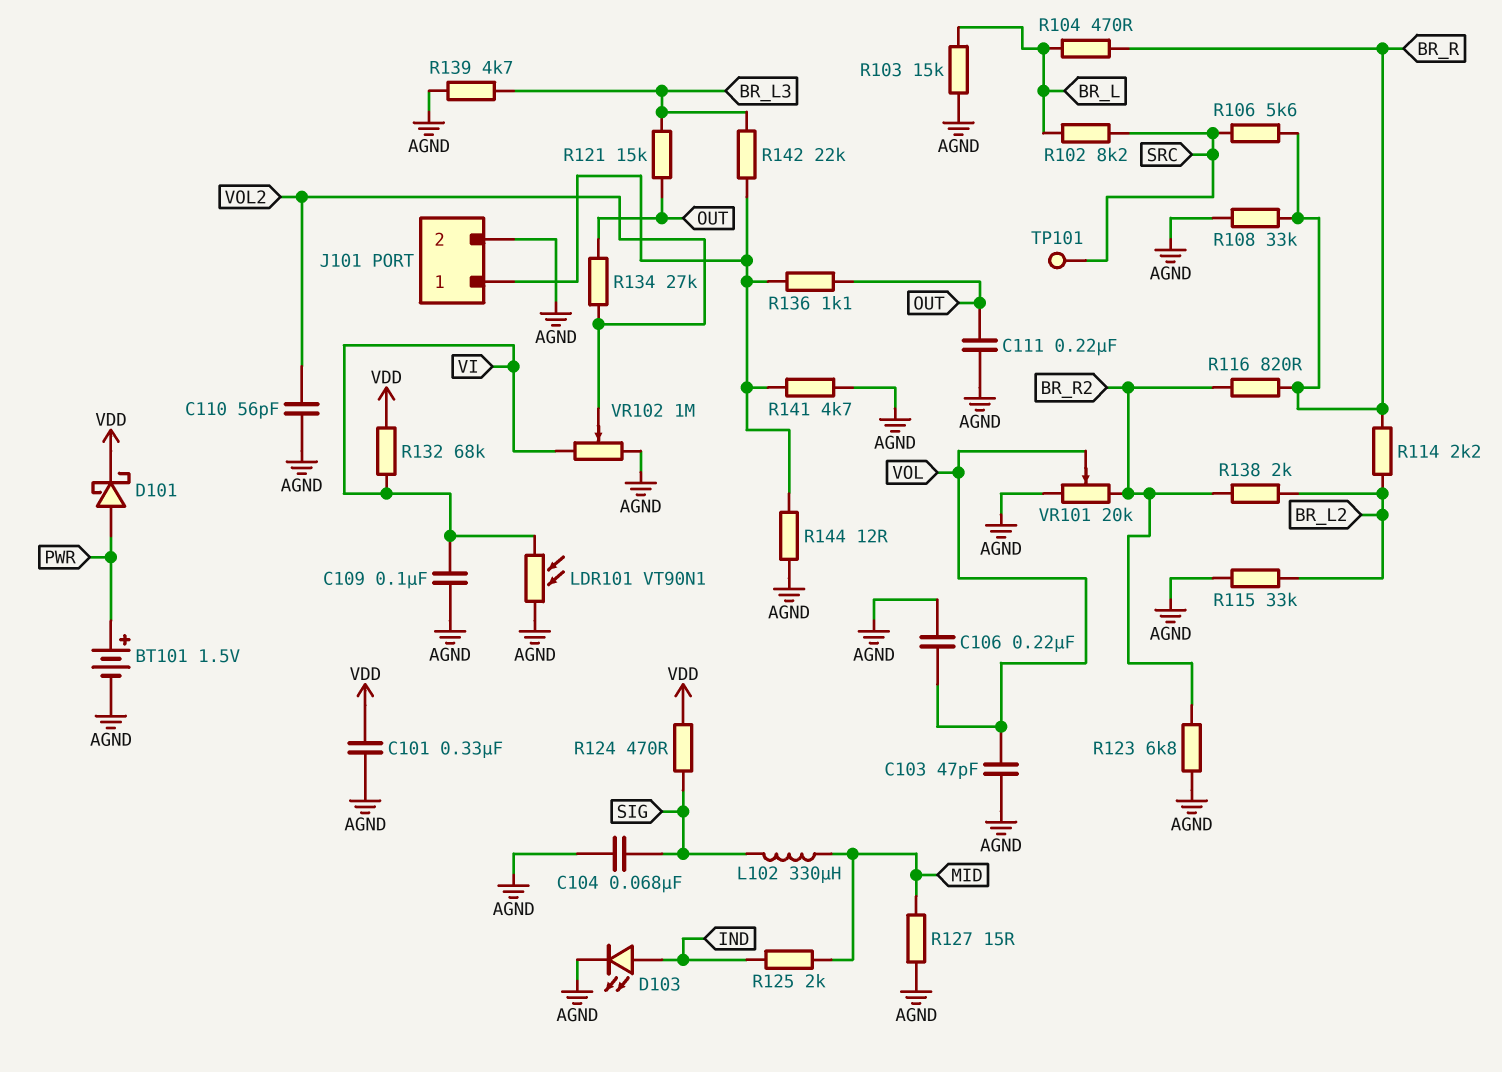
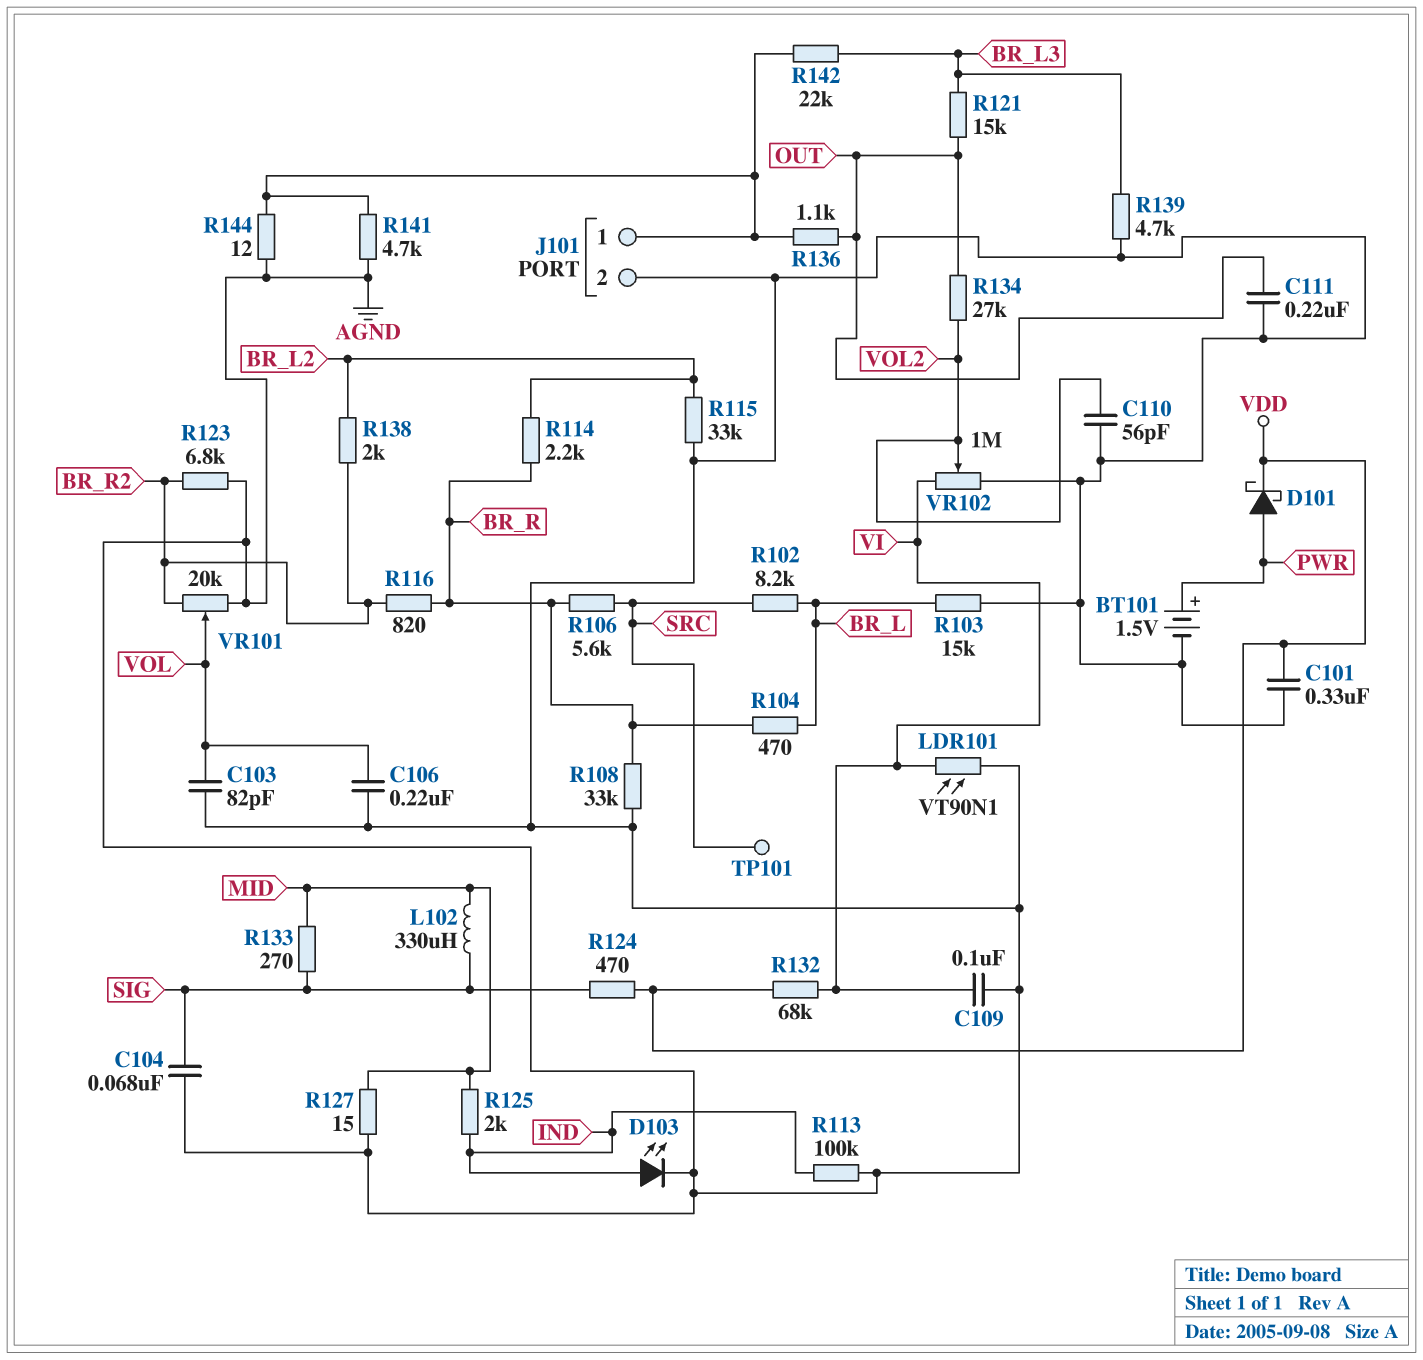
C103: 47pF (AGND, VOL) -> 82pF (AGND, VOL)
R113: none -> 100k (AGND, IND)
R133: none -> 270 (MID, SIG)

